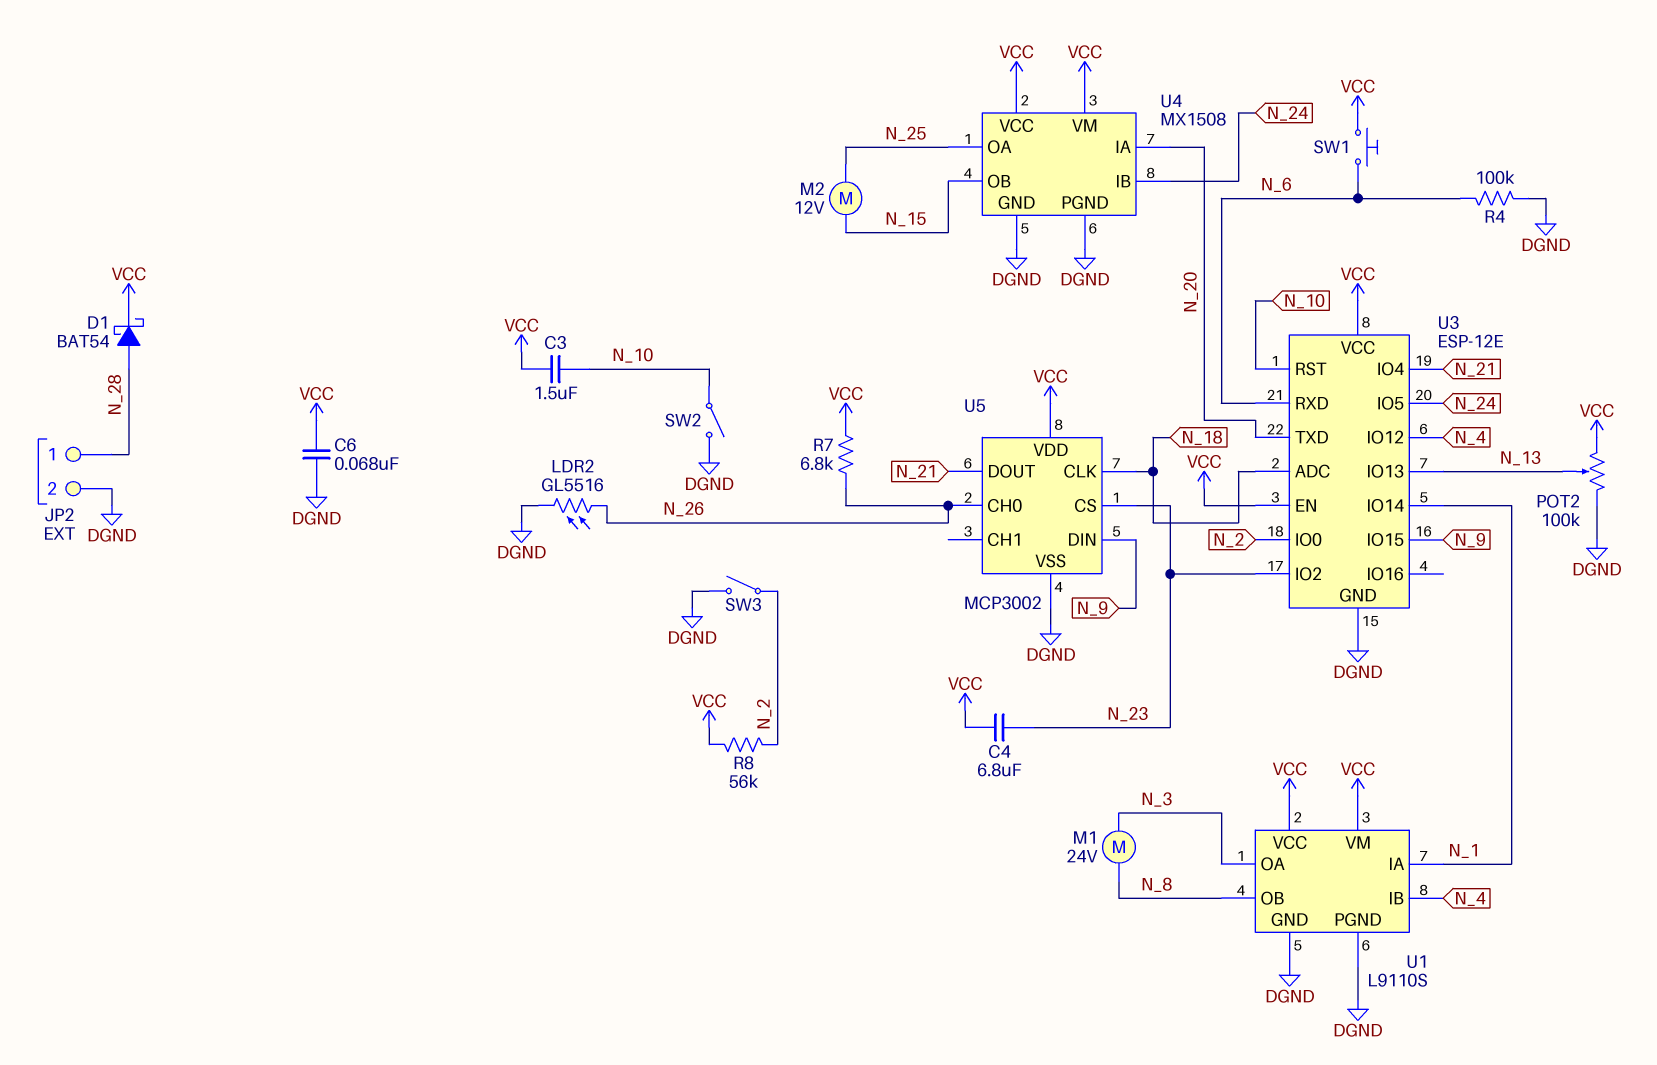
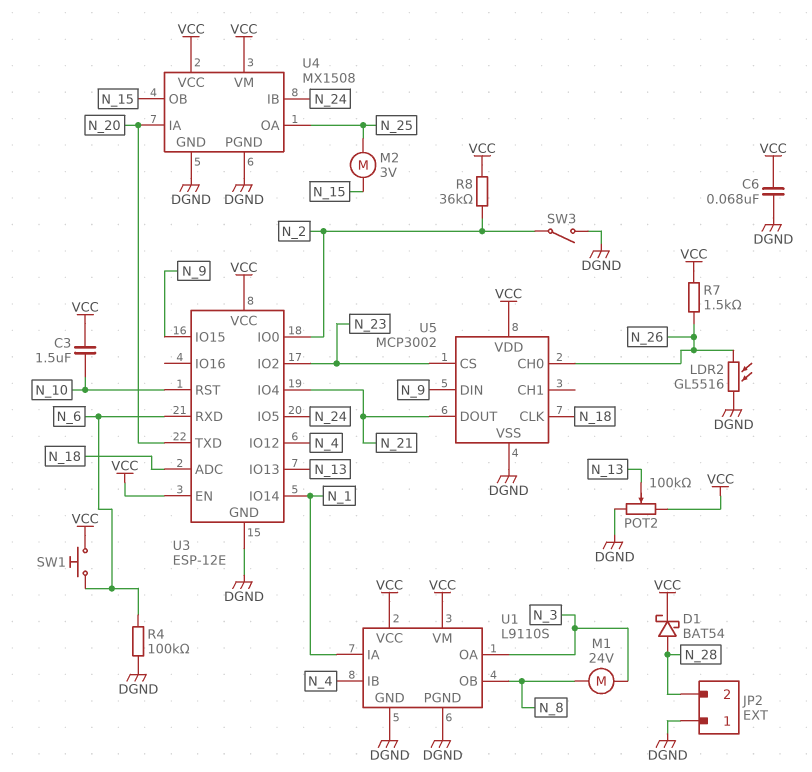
C4: 6.8uF (N_23, VCC) -> none
JP2 pin 1: N_28 -> DGND
JP2 pin 2: DGND -> N_28
M2: motor 12V (N_15, N_25) -> motor 3V (N_15, N_25)
R7: 6.8k (N_26, VCC) -> 1.5k (N_26, VCC)
R8: 56k (N_2, VCC) -> 36k (N_2, VCC)
SW2: switch (DGND, N_10) -> none

